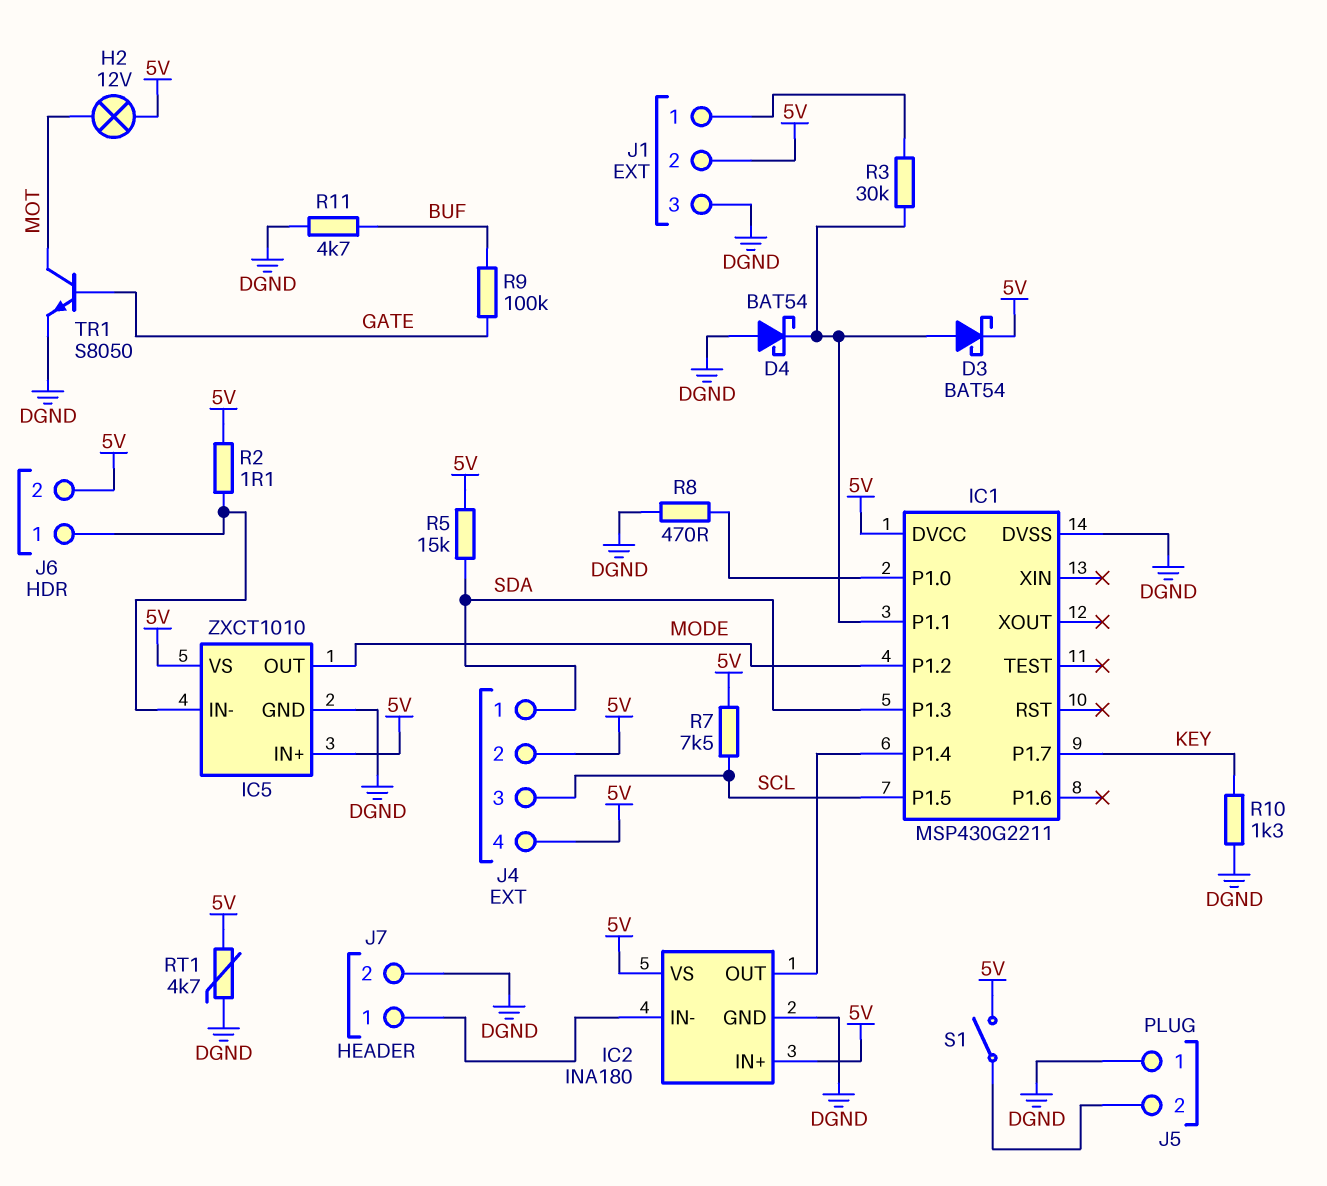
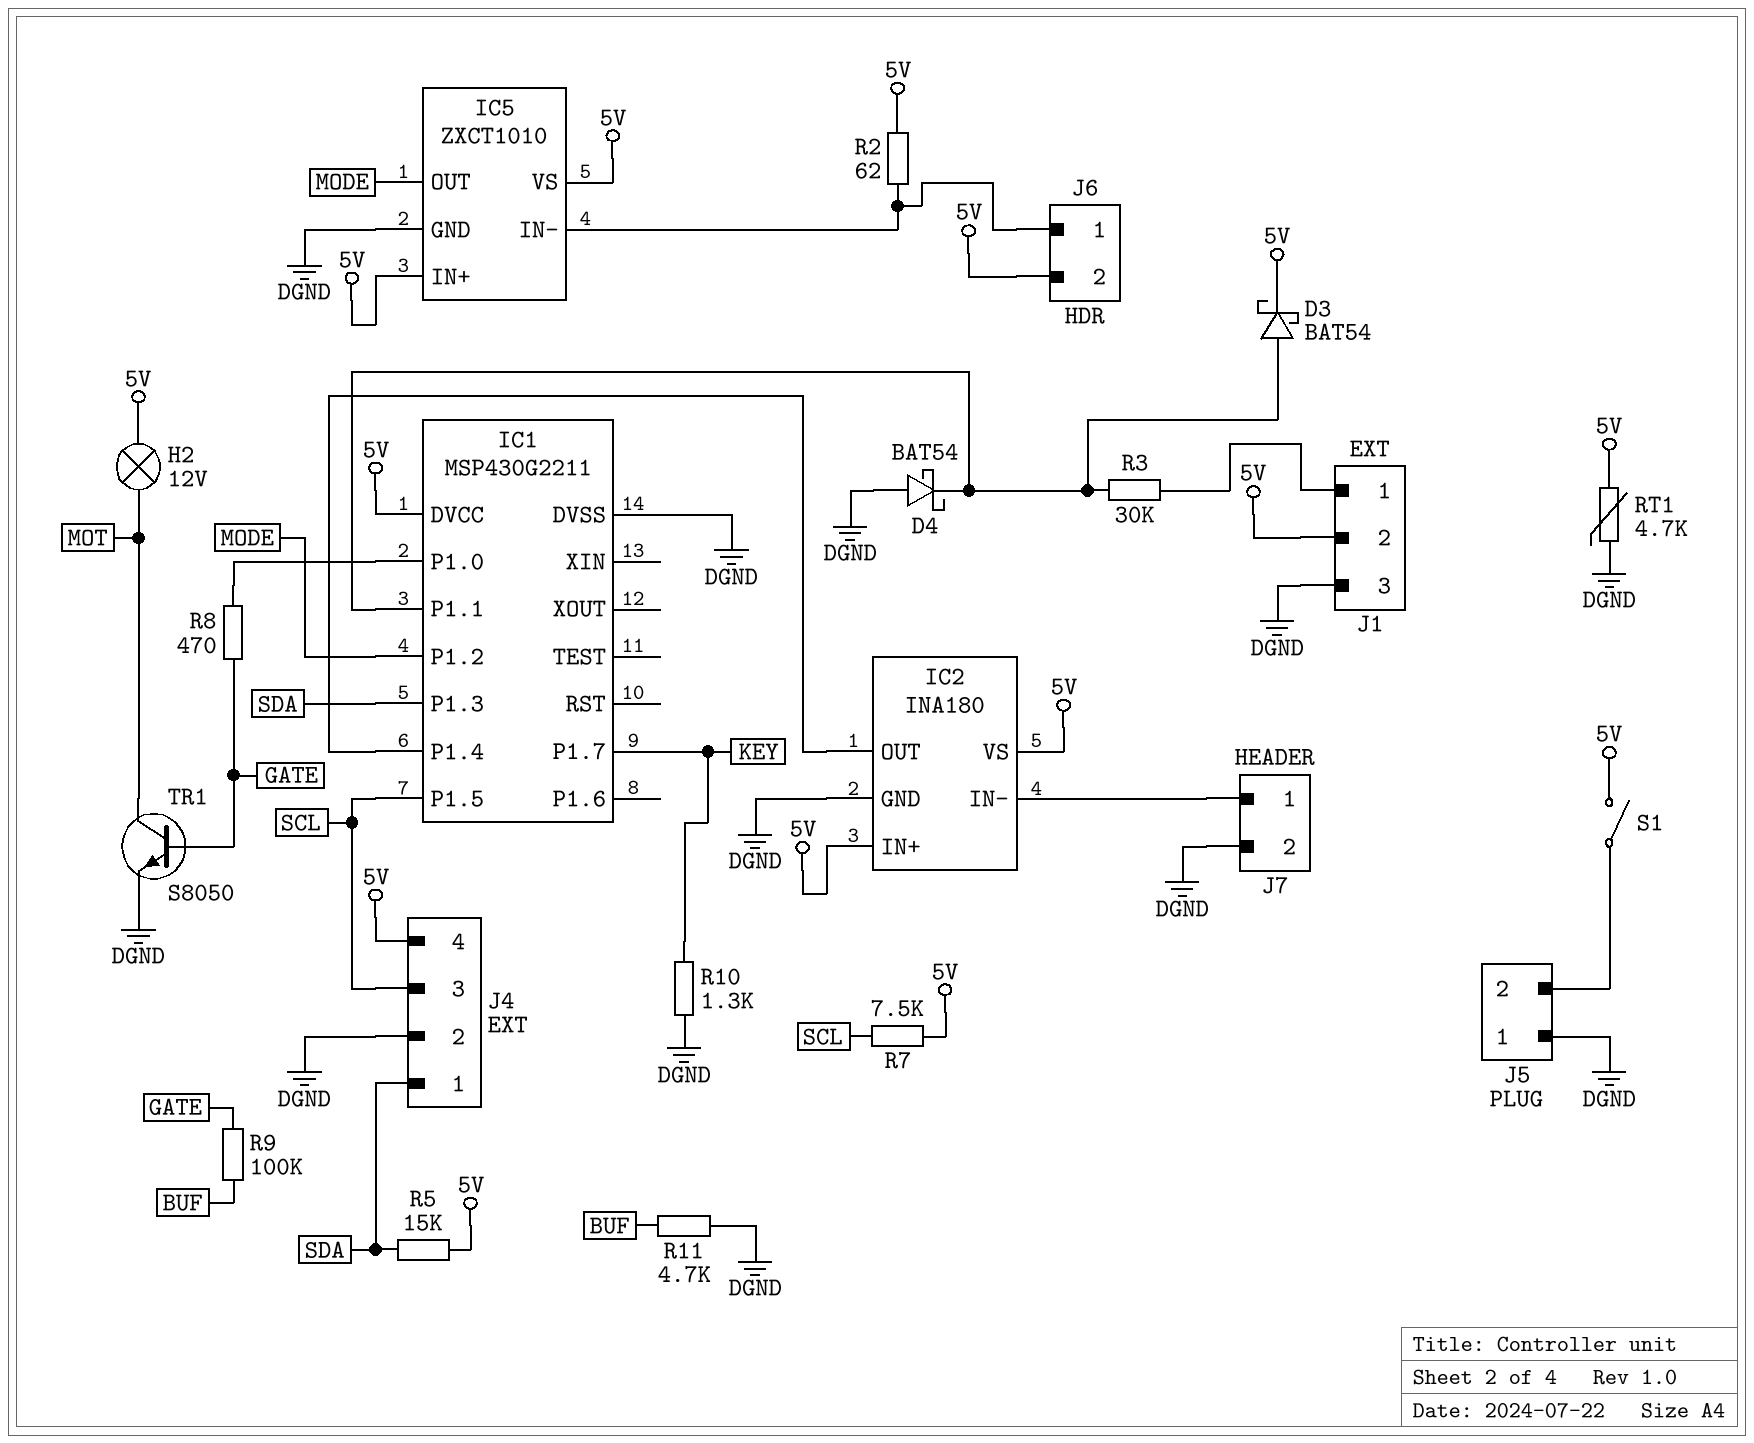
J4 pin 2: 5V -> DGND
R2: 1.1 (5V, IC5/IN-) -> 62 (5V, IC5/IN-)
R8: 470 (DGND, IC1/P1.0) -> 470 (GATE, IC1/P1.0)

